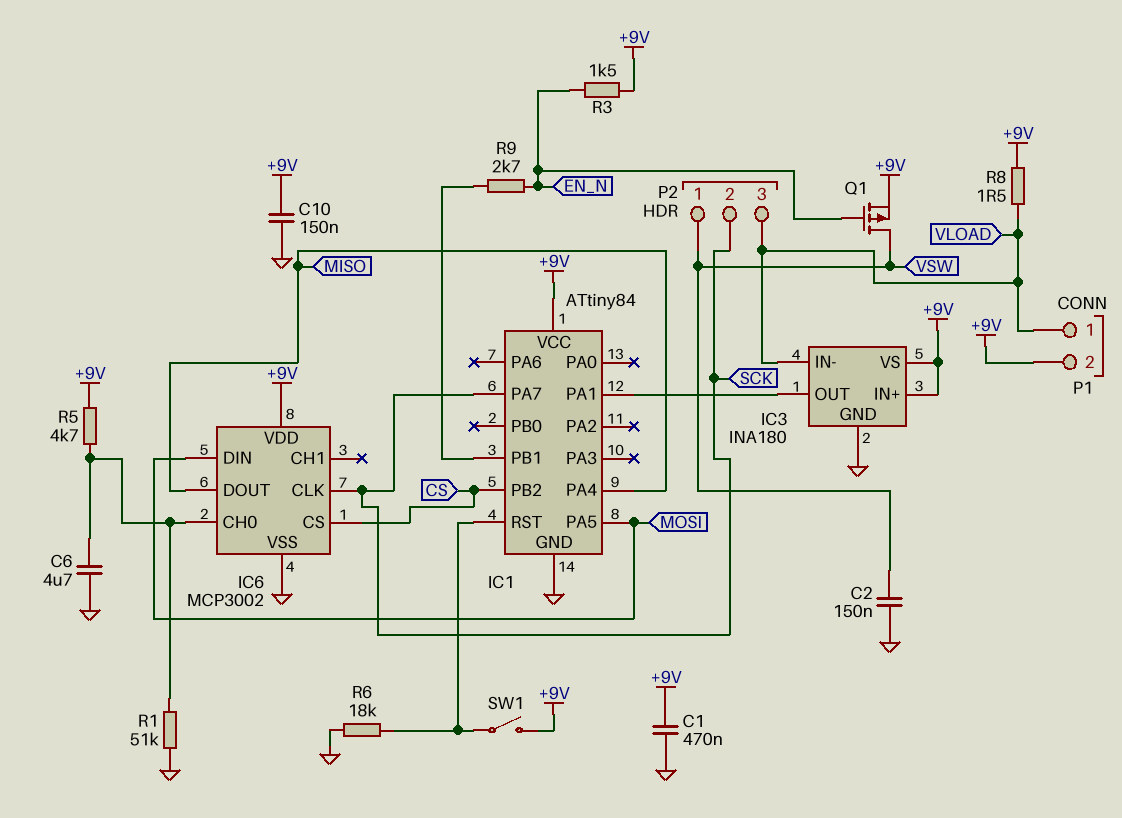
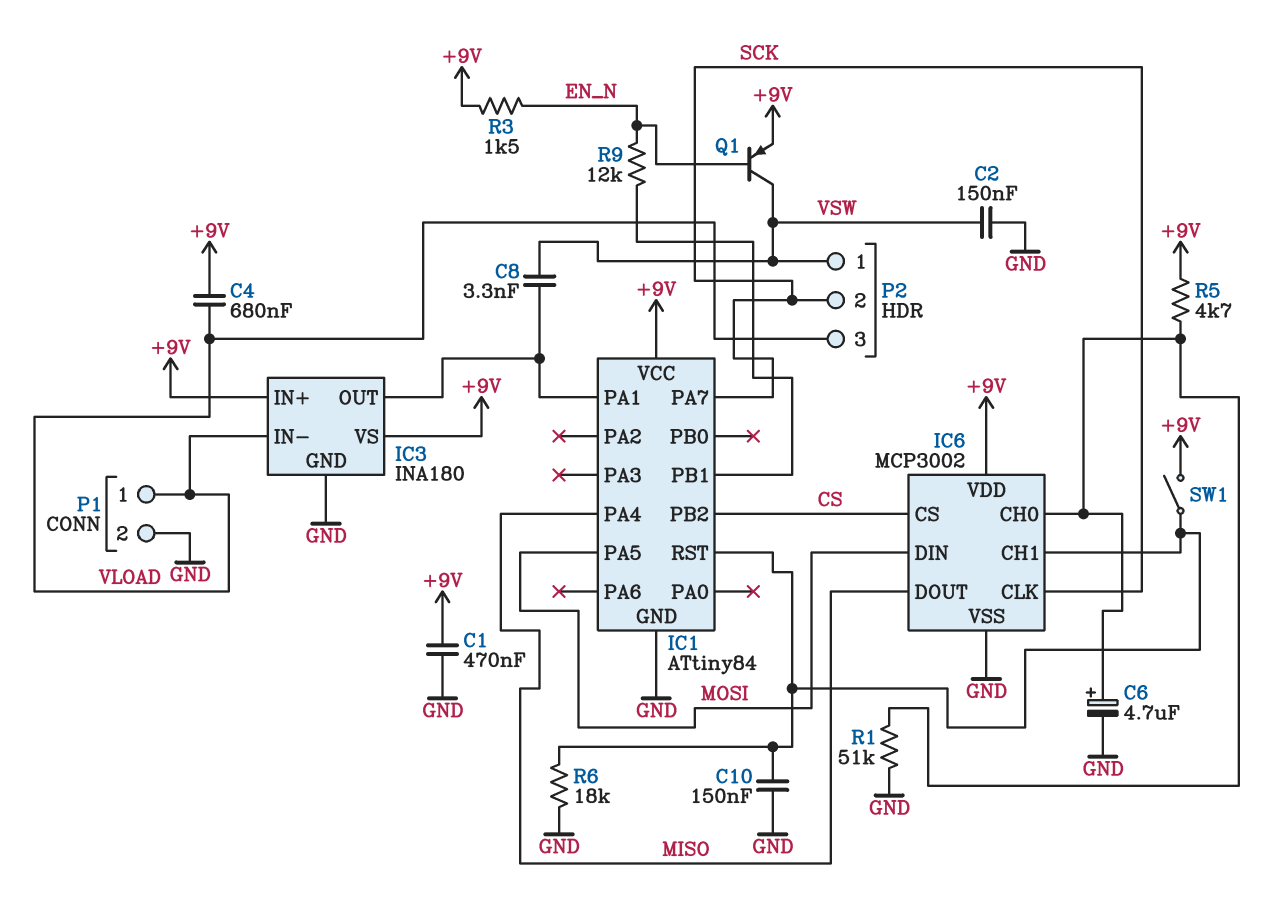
C4: none -> 680nF (+9V, VLOAD)
C6: 4.7uF (GND, IC6/CH0) -> 4.7uF (plus IC6/CH0, minus GND)
C8: none -> 3.3nF (IC1/PA1, VSW)
C10: 150nF (+9V, GND) -> 150nF (GND, IC1/RST)
IC6 pin CH1: none -> IC1/RST
P1 pin 2: +9V -> GND
Q1: PMOS (G EN_N, D VSW, S +9V) -> PNP (B EN_N, C VSW, E +9V)
R8: 1.5 (+9V, VLOAD) -> none
R9: 2.7k (EN_N, IC1/PB1) -> 12k (EN_N, IC1/PB1)

